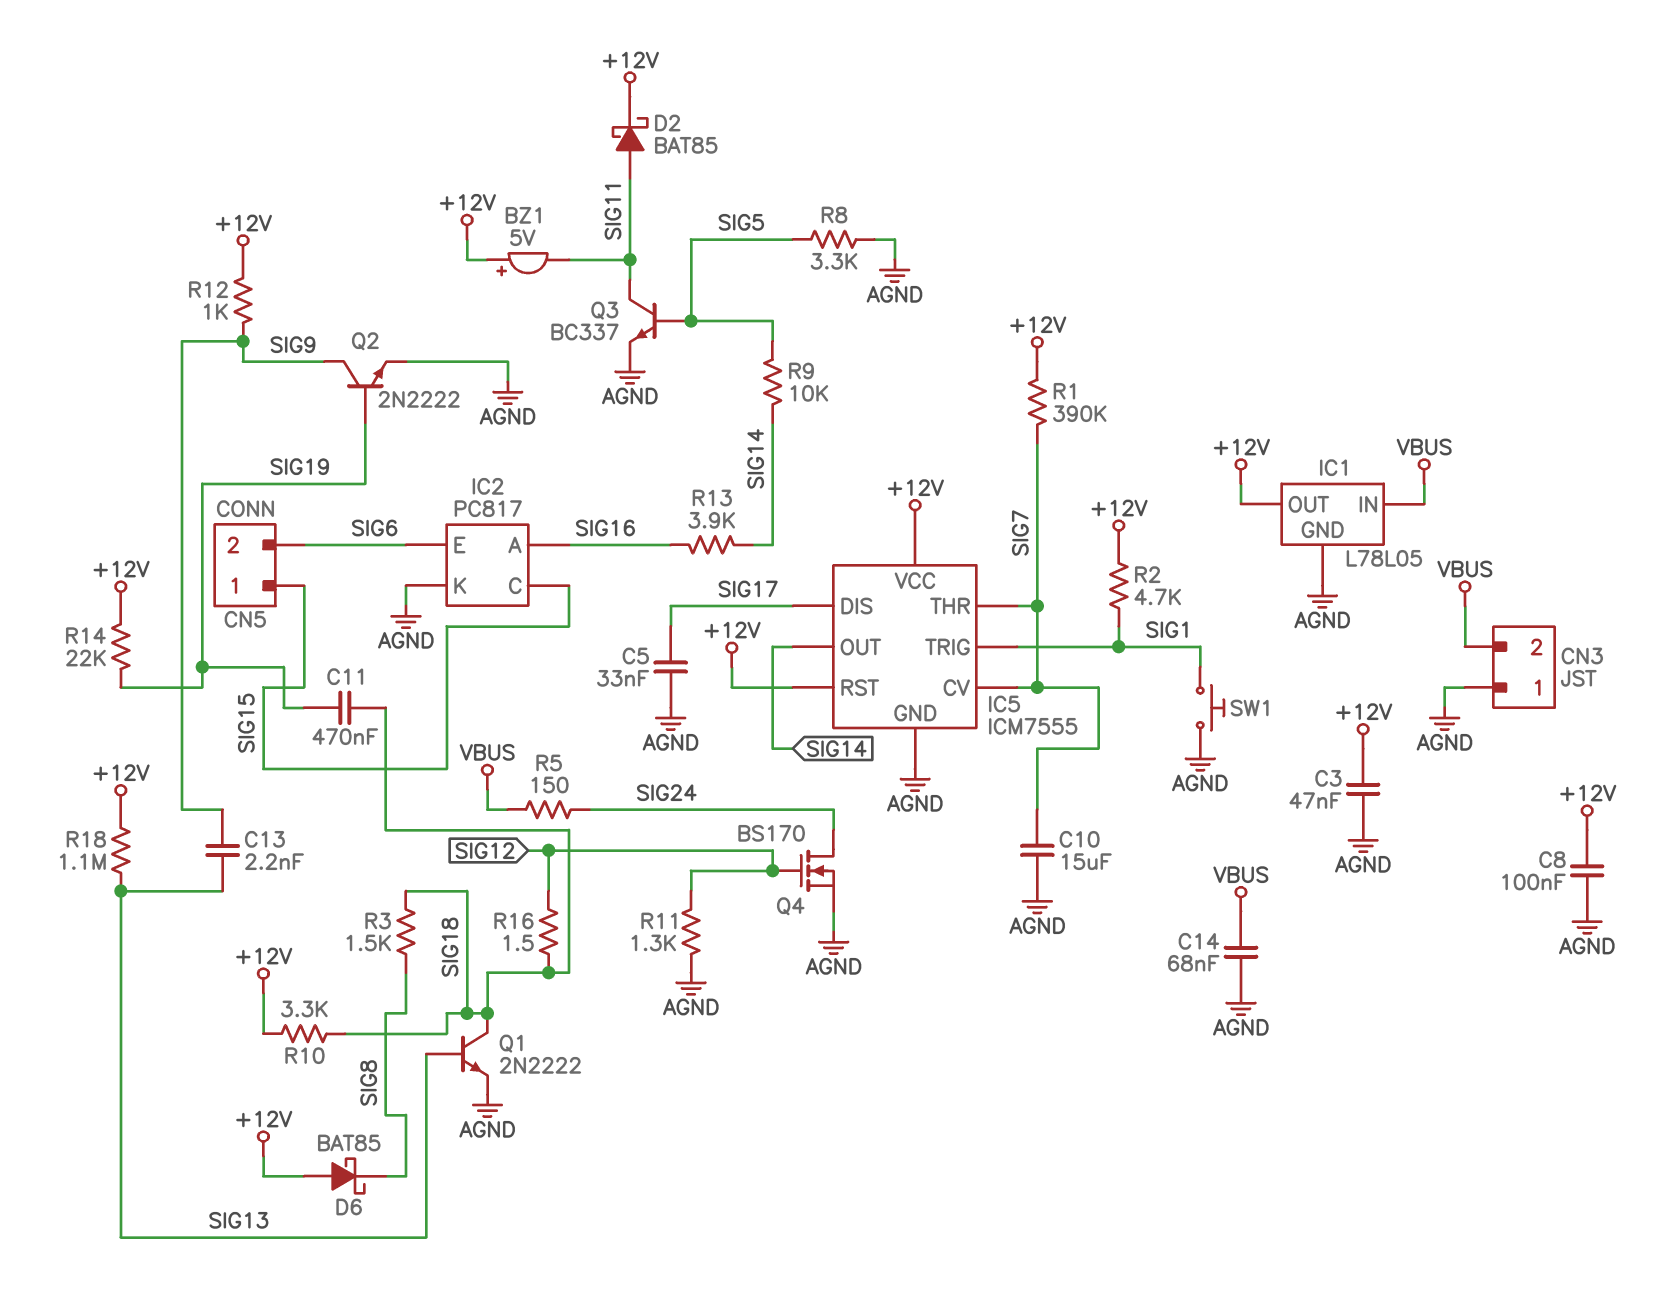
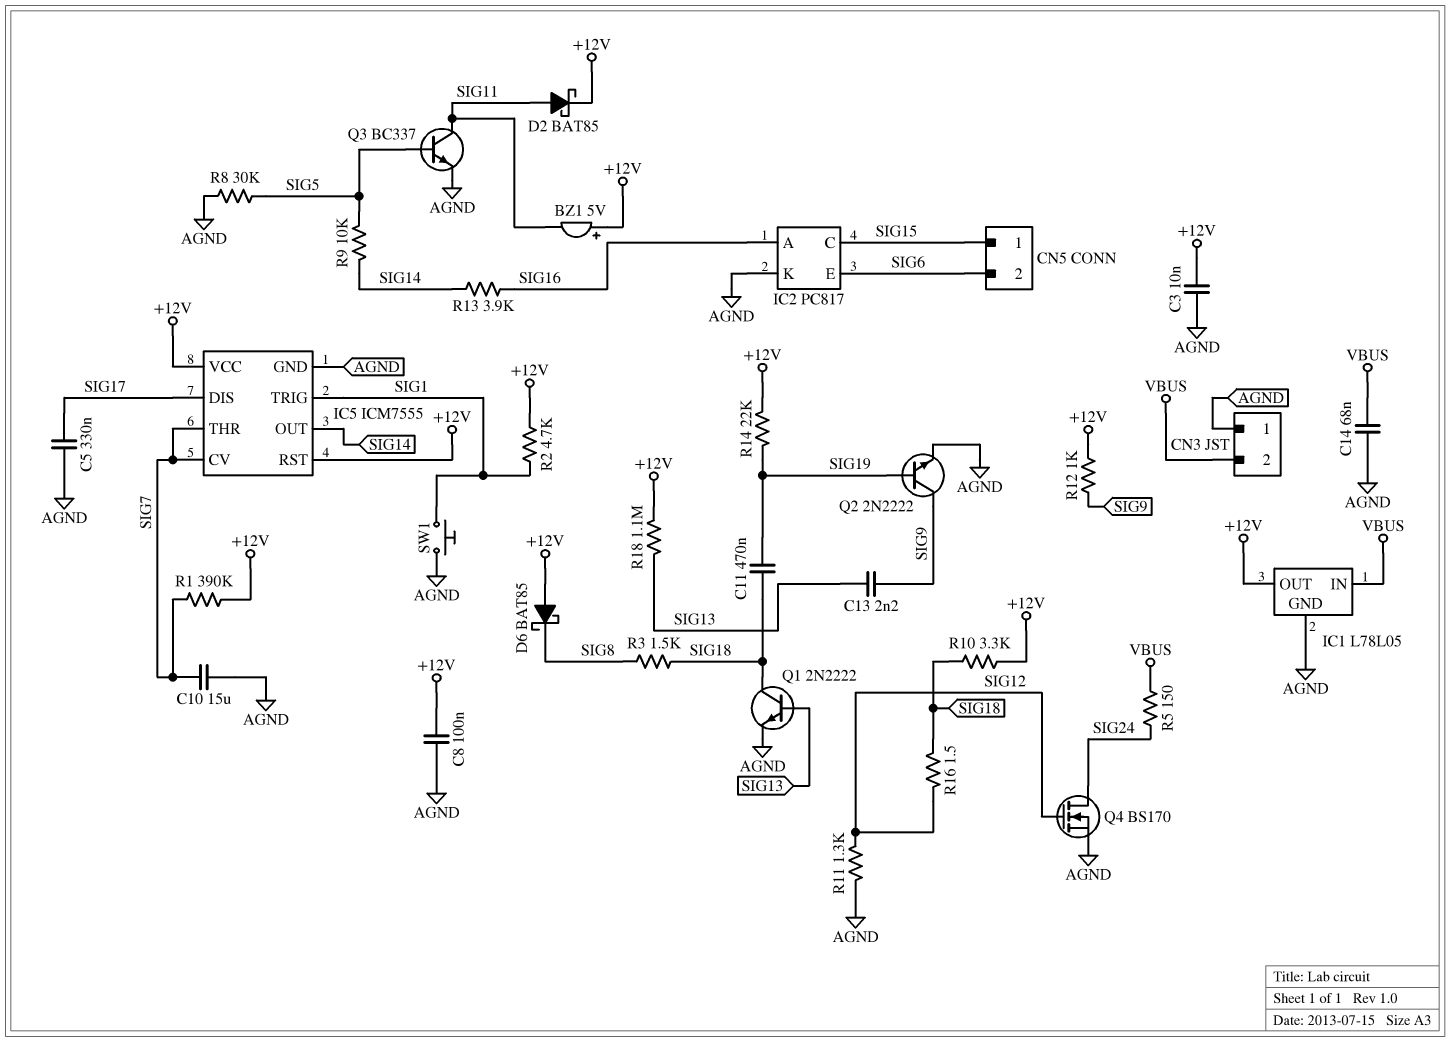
C3: 47nF (+12V, AGND) -> 10nF (+12V, AGND)
C5: 33nF (AGND, SIG17) -> 330nF (AGND, SIG17)
R8: 3.3k (AGND, SIG5) -> 30k (AGND, SIG5)

